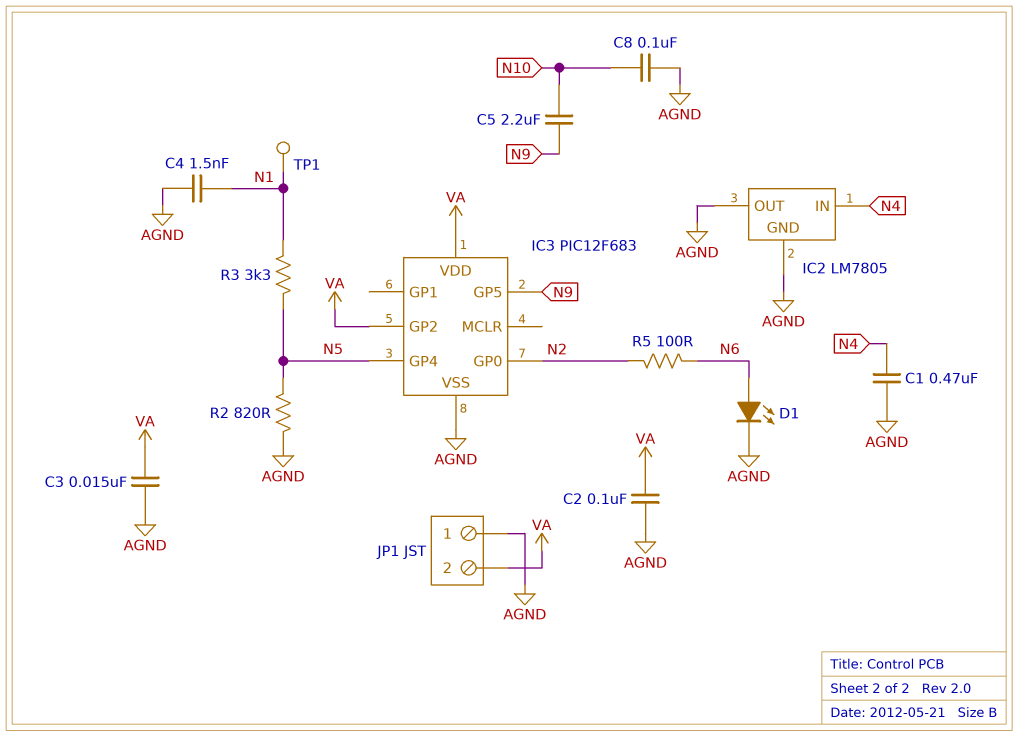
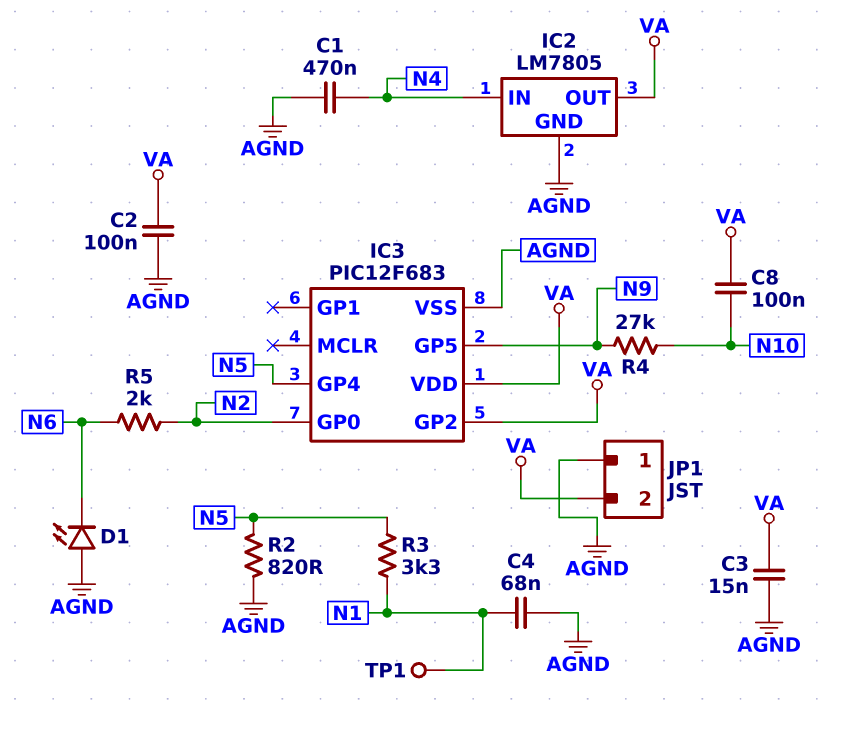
C4: 1.5nF (AGND, N1) -> 68nF (AGND, N1)
C5: 2.2uF (N9, N10) -> none
C8: 100nF (AGND, N10) -> 100nF (N10, VA)
D1: LED (A N6, K AGND) -> LED (A AGND, K N6)
IC2 pin OUT: AGND -> VA
R4: none -> 27k (N9, N10)
R5: 100 (N2, N6) -> 2k (N2, N6)

